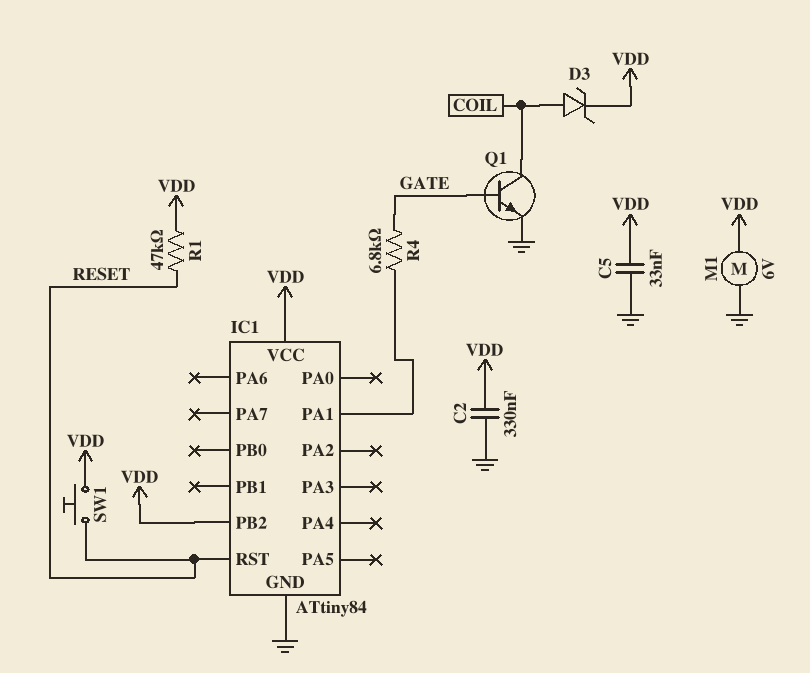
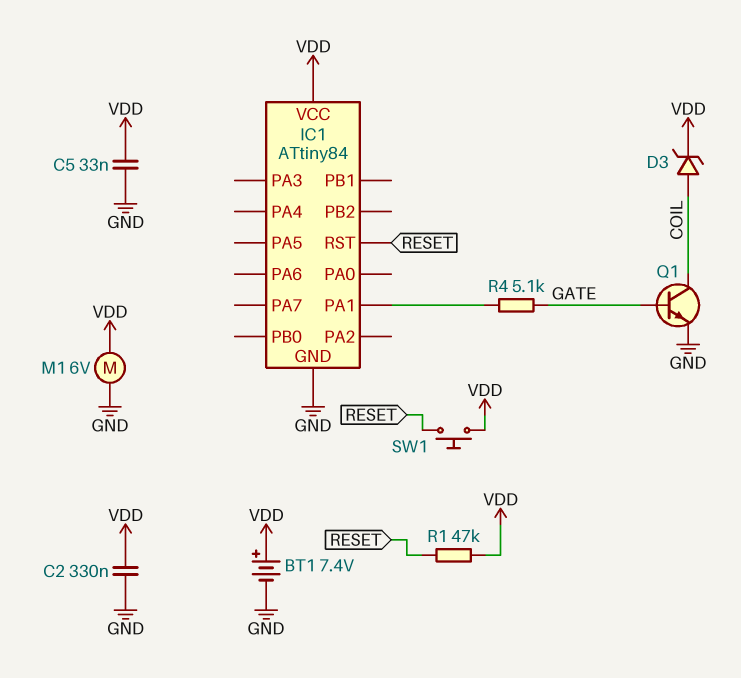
BT1: none -> 7.4V (plus VDD, minus GND)
IC1 pin PB2: VDD -> none
R4: 6.8k (GATE, IC1/PA1) -> 5.1k (GATE, IC1/PA1)

